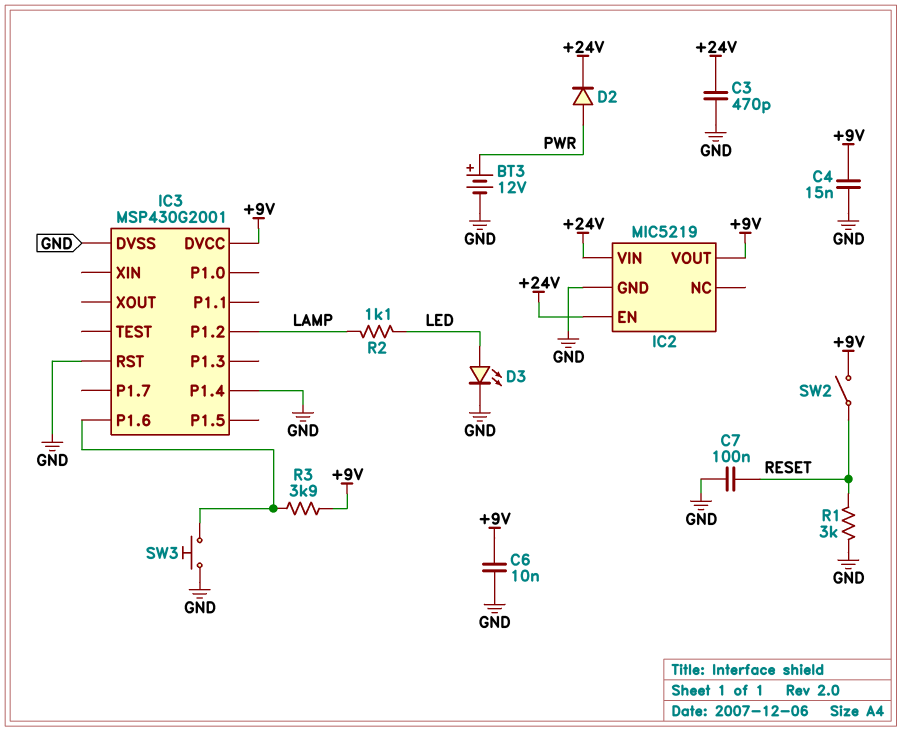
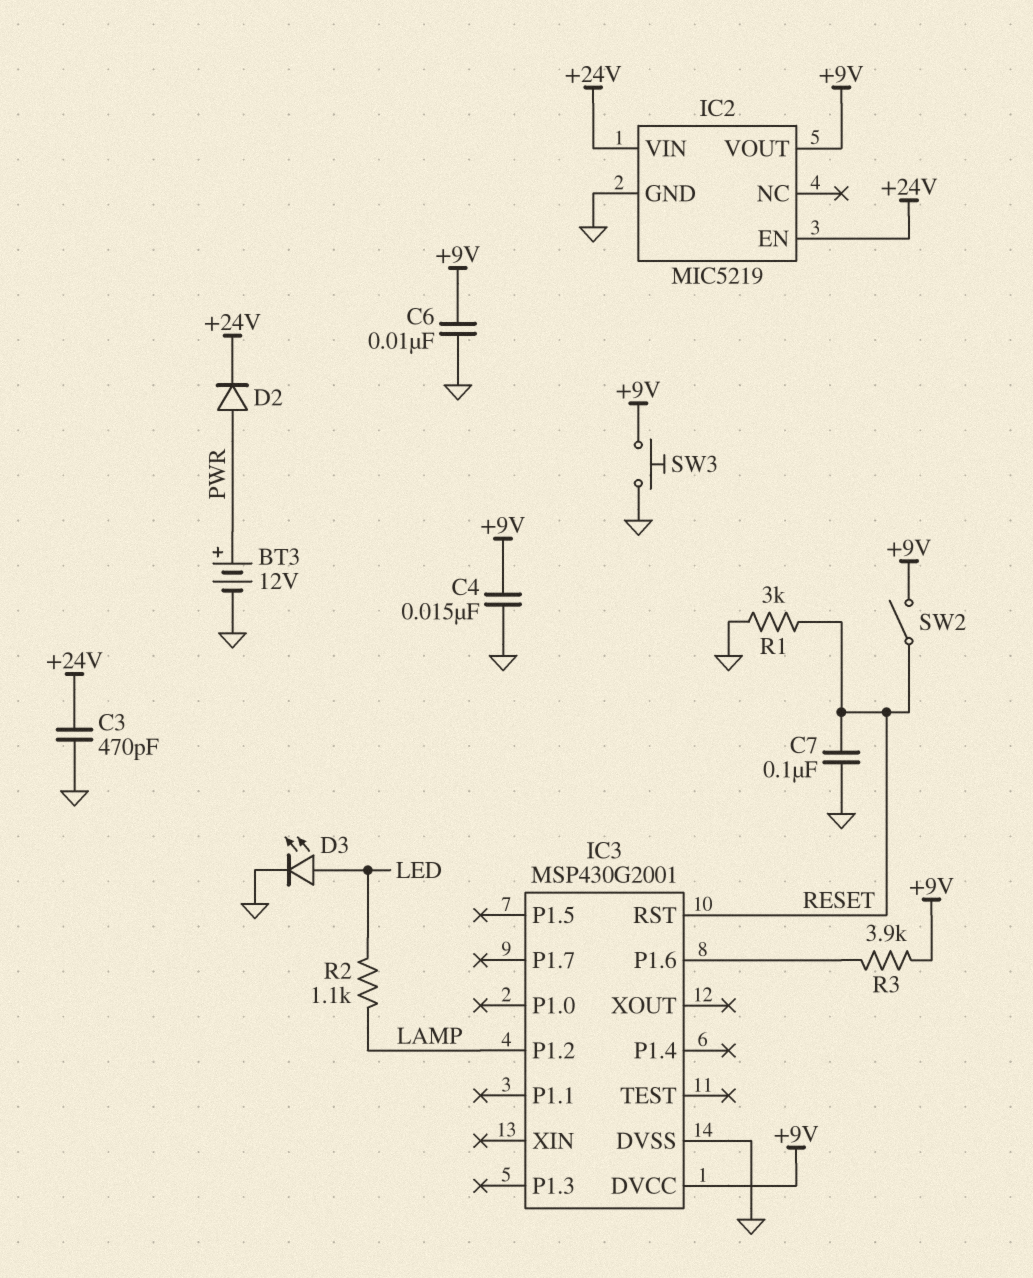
IC3 pin P1.4: GND -> none
IC3 pin RST: GND -> RESET
SW3: button (GND, IC3/P1.6) -> button (+9V, GND)

